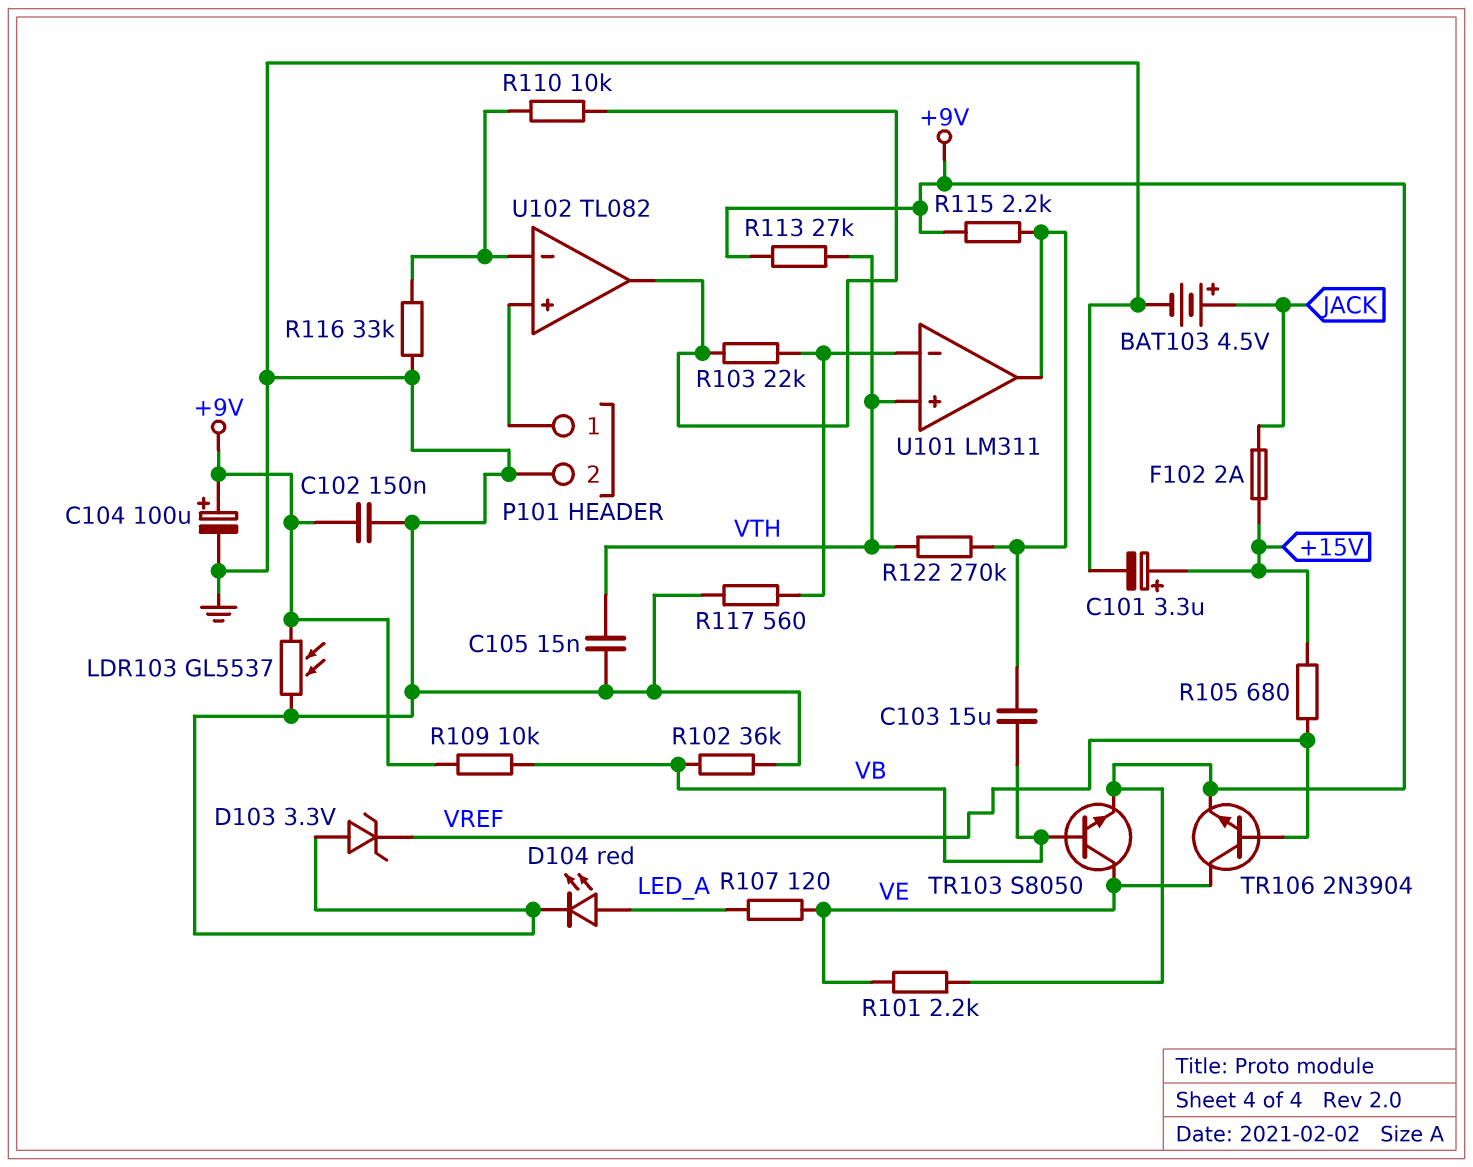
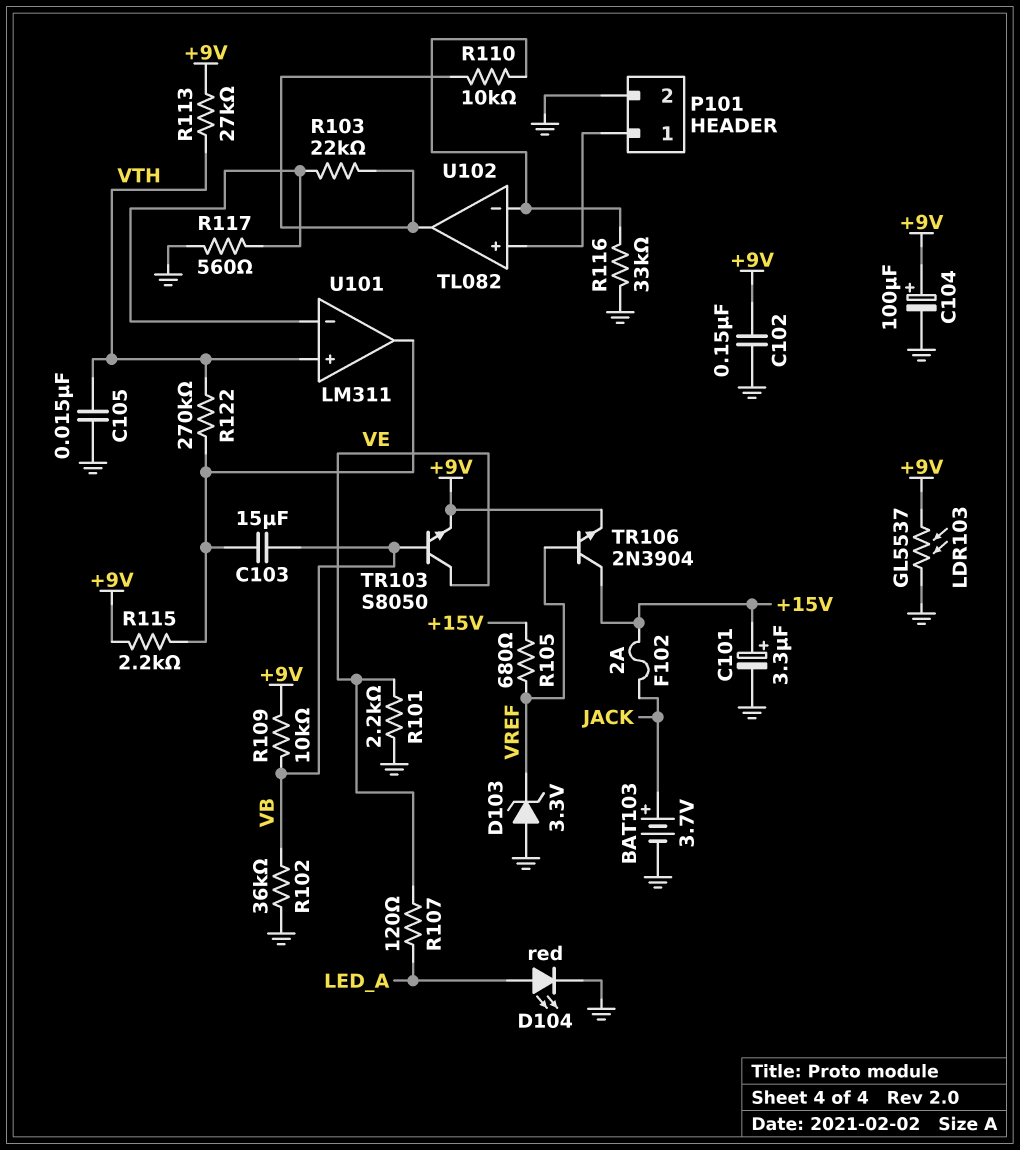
BAT103: 4.5V (plus JACK, minus GND) -> 3.7V (plus JACK, minus GND)
R101: 2.2k (+9V, VE) -> 2.2k (GND, VE)
TR106: NPN 2N3904 (B VREF, C VE, E +9V) -> NPN 2N3904 (B VREF, C +15V, E +9V)

